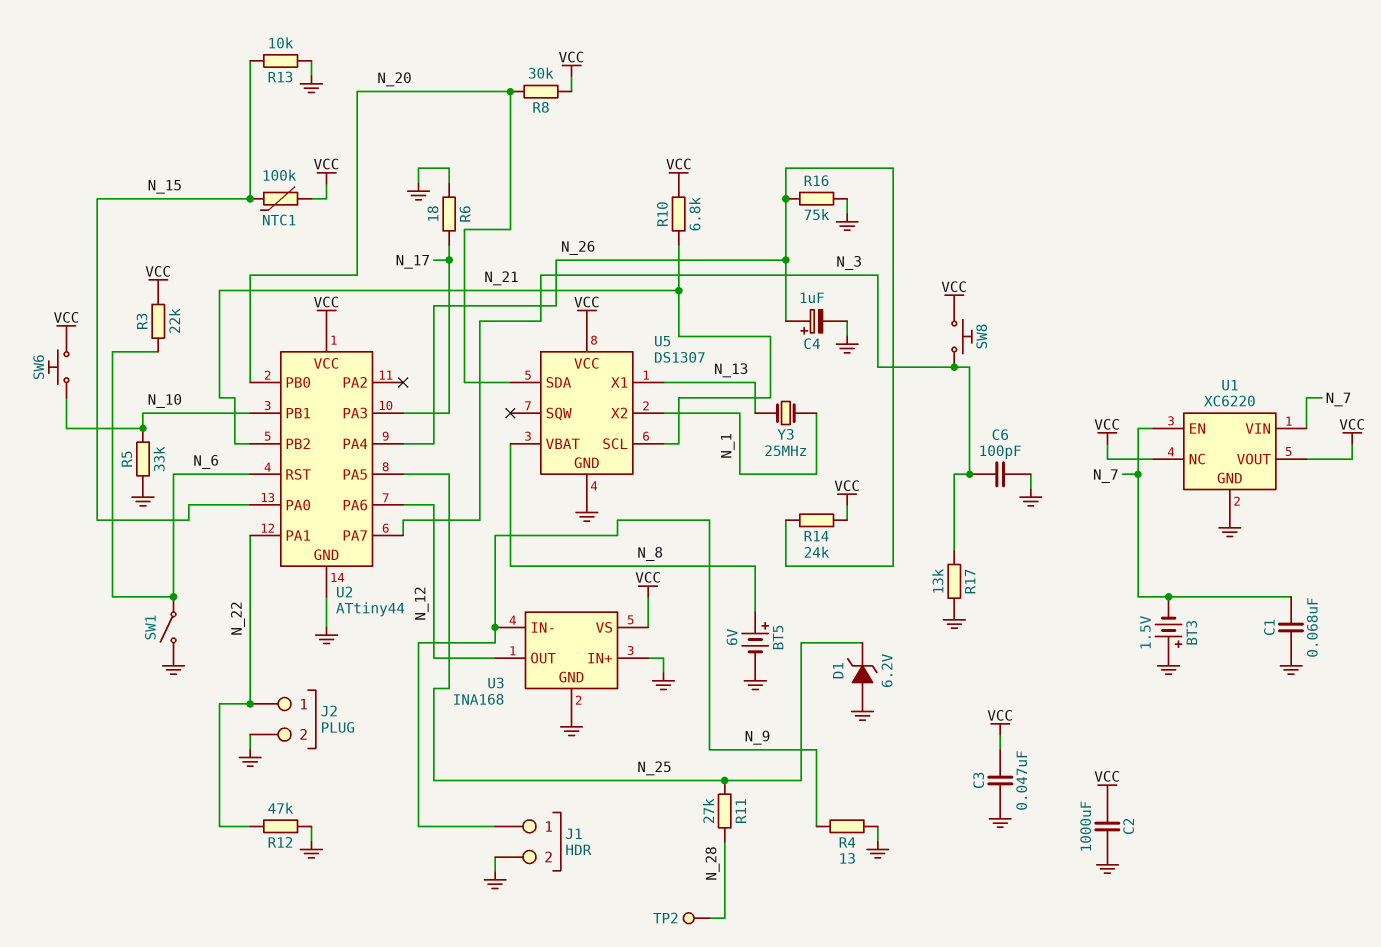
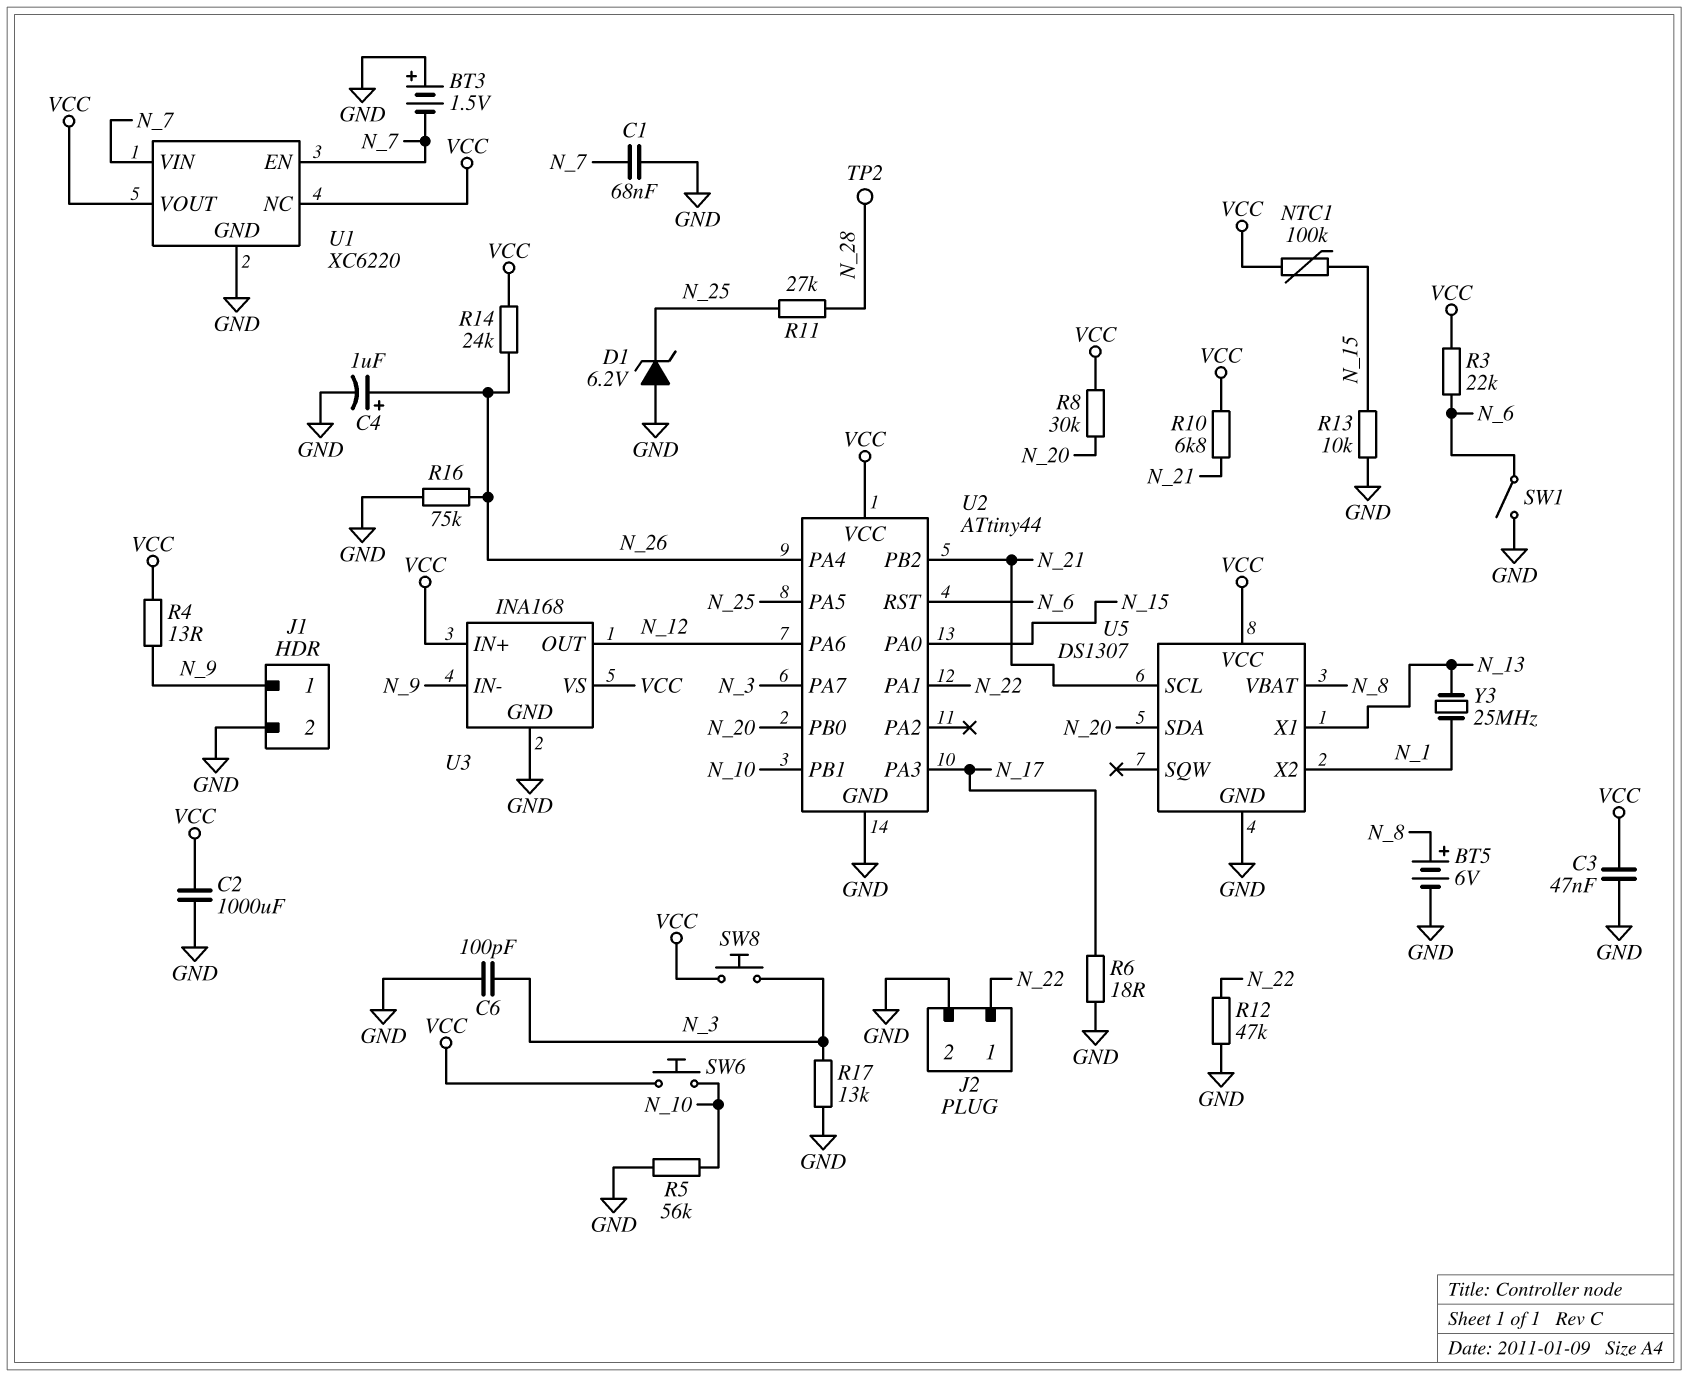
R4: 13 (GND, N_9) -> 13 (N_9, VCC)
R5: 33k (GND, N_10) -> 56k (GND, N_10)
U3 pin IN+: GND -> VCC

